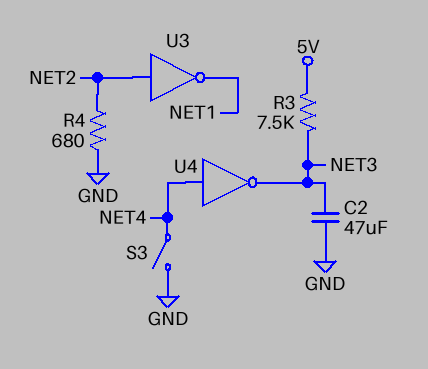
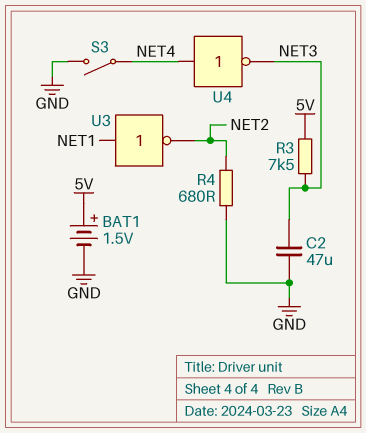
BAT1: none -> 1.5V (plus 5V, minus GND)
U3: NOT (in NET2, out NET1) -> NOT (in NET1, out NET2)

